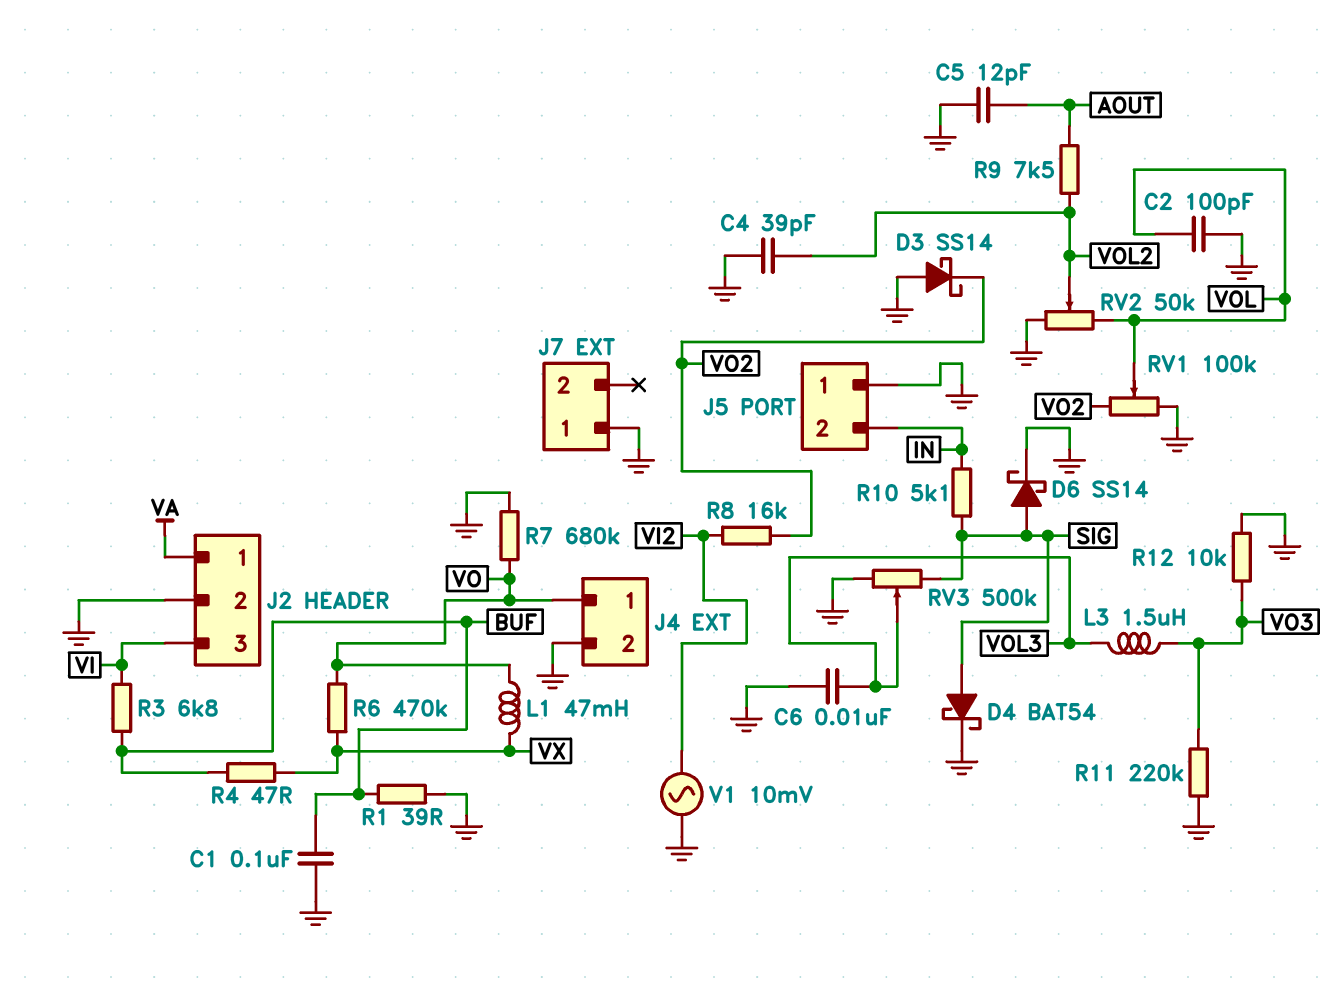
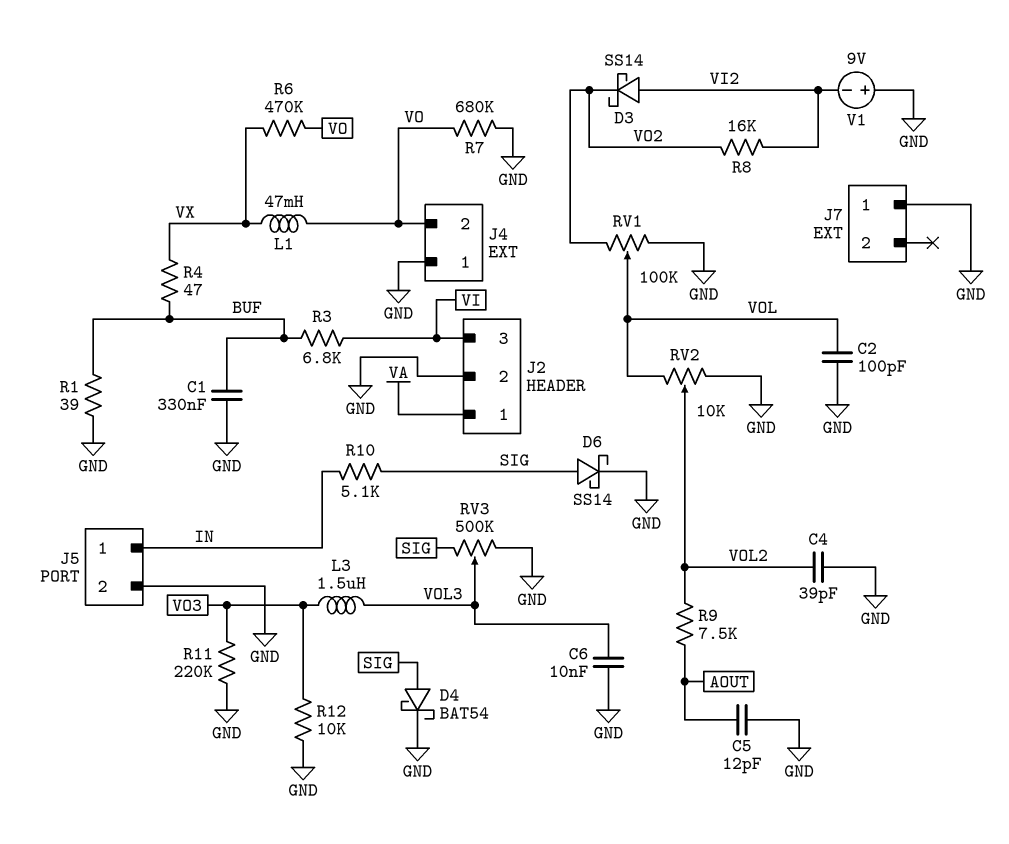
C1: 100nF (BUF, GND) -> 330nF (BUF, GND)
D3: schottky SS14 (A GND, K VO2) -> schottky SS14 (A VI2, K VO2)
J4 pin 1: VO -> GND
J4 pin 2: GND -> VO
J5 pin 1: GND -> IN
J5 pin 2: IN -> GND
RV2: 50k (GND, VOL, wiper VOL2) -> 10k (GND, VOL, wiper VOL2)
V1: AC 10mV (GND, VI2) -> 9V (plus GND, minus VI2)

